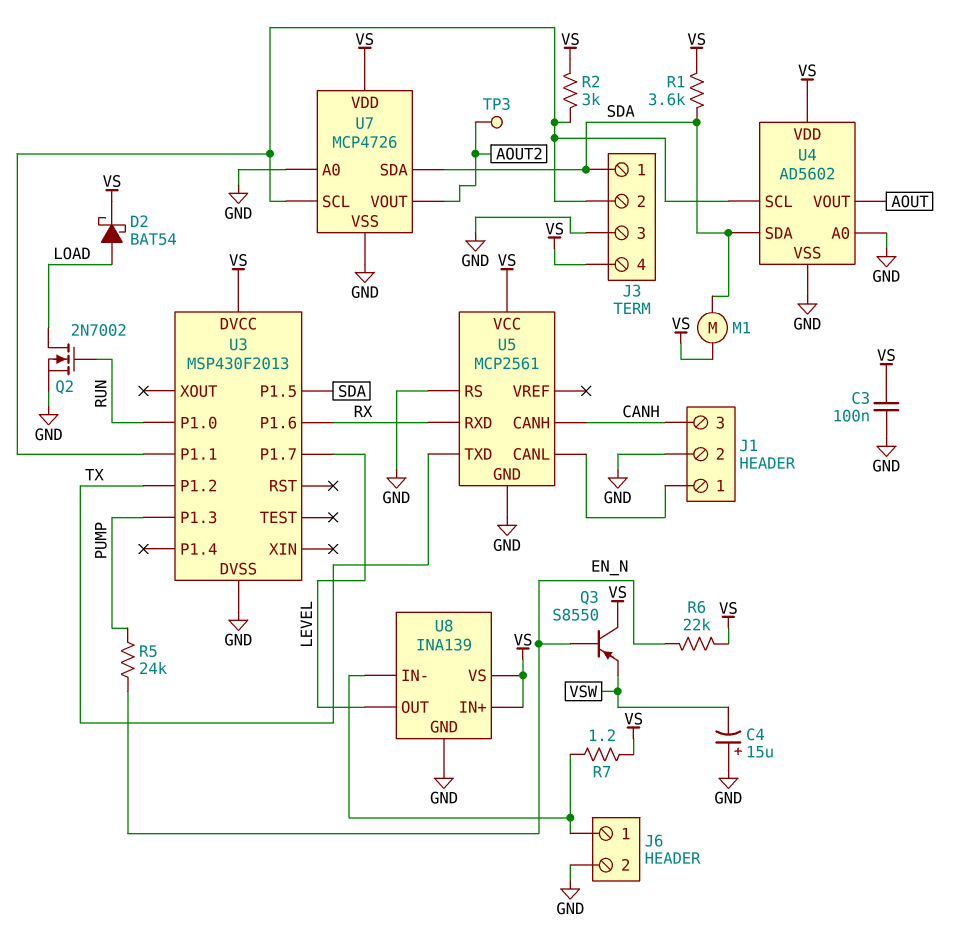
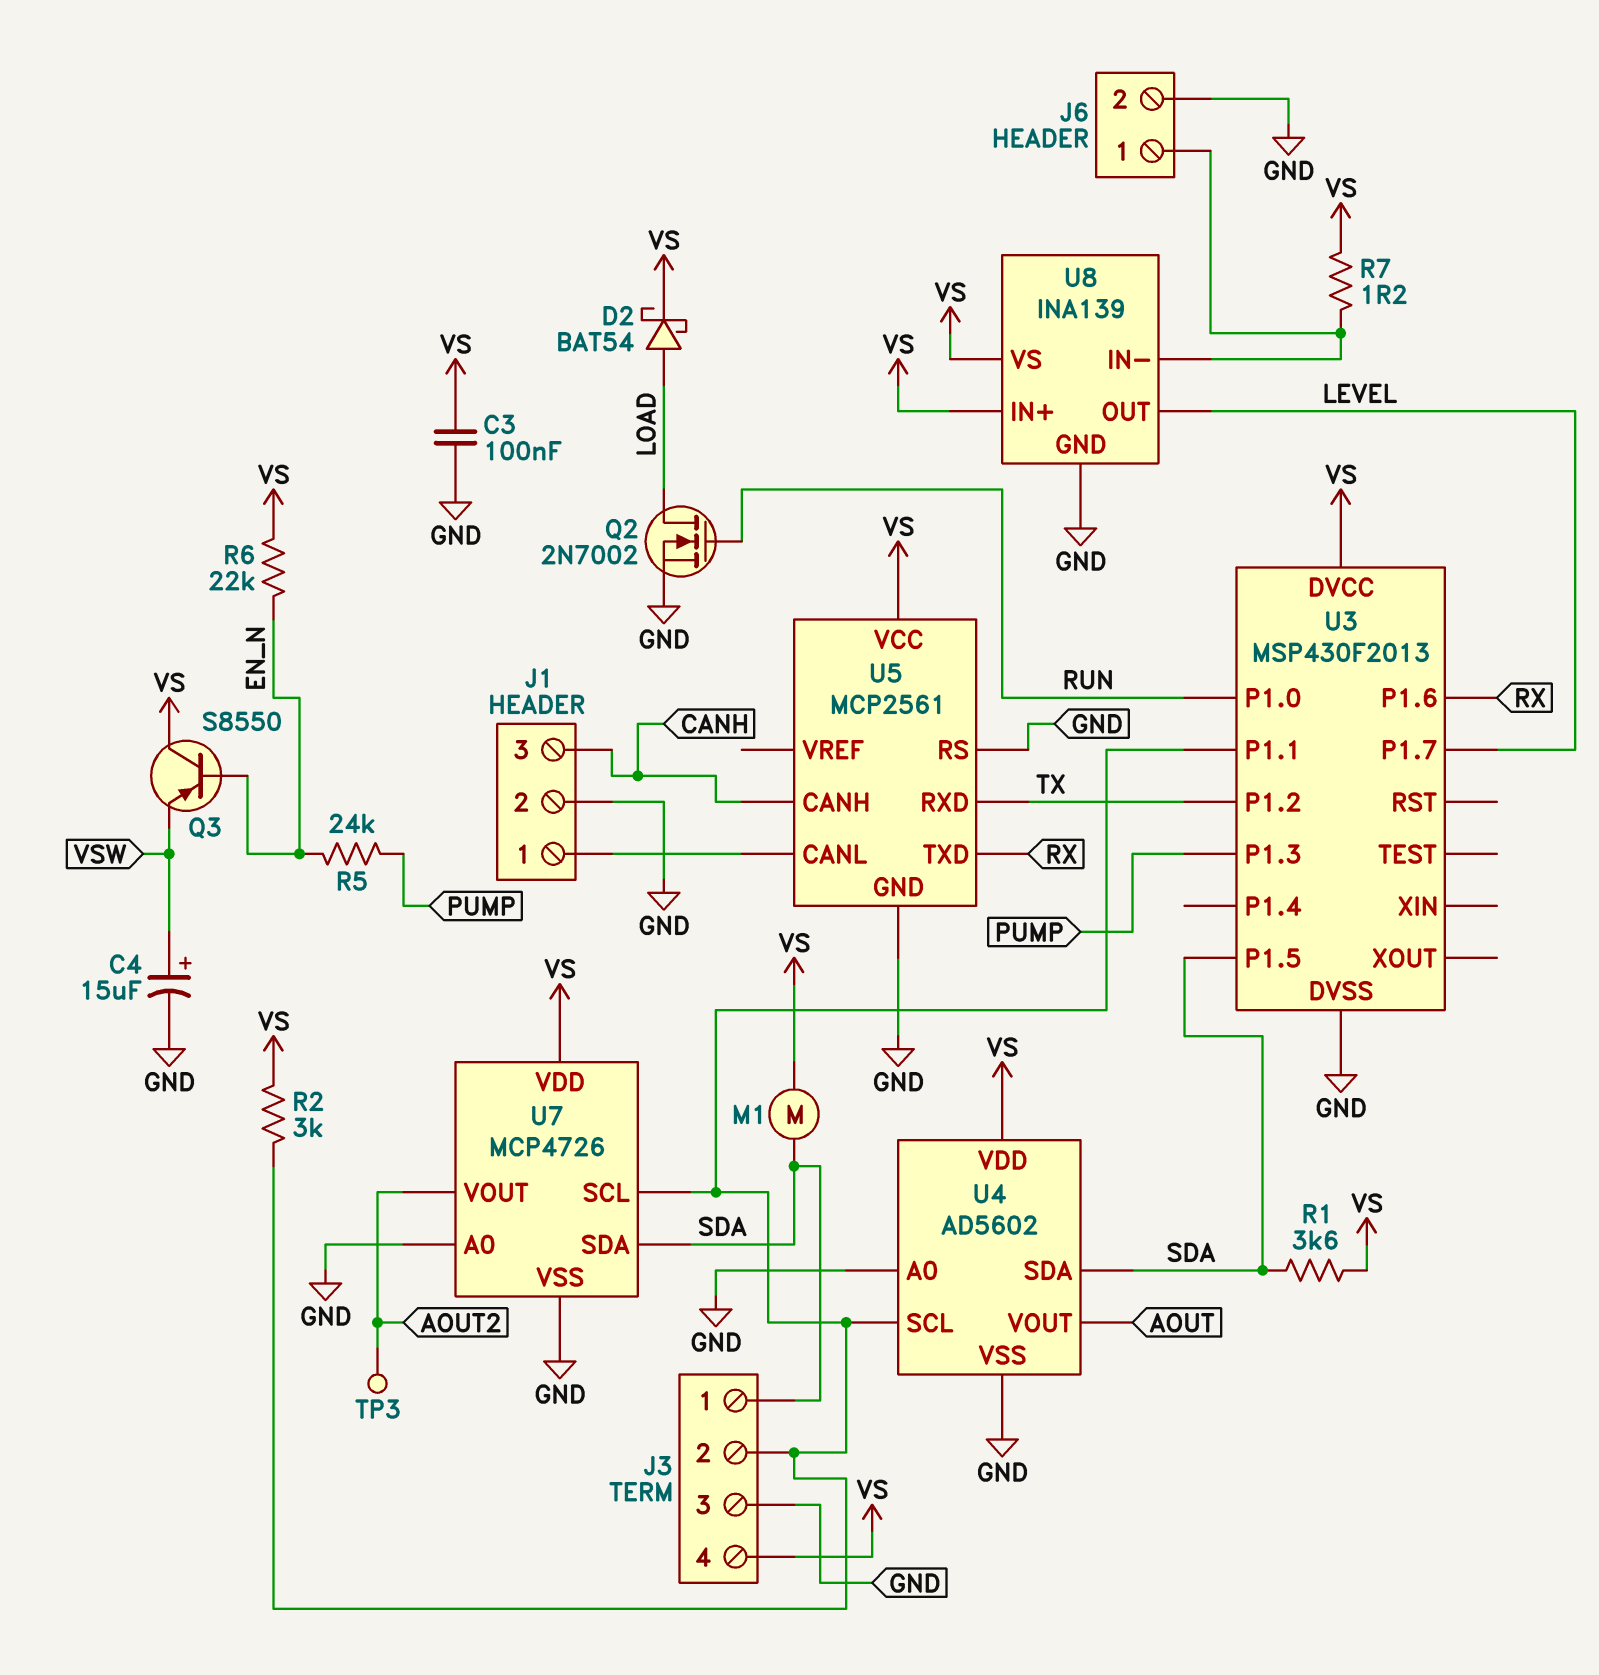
C4: 15uF (plus GND, minus VSW) -> 15uF (plus VSW, minus GND)
U5 pin RXD: RX -> TX
U5 pin TXD: TX -> RX

